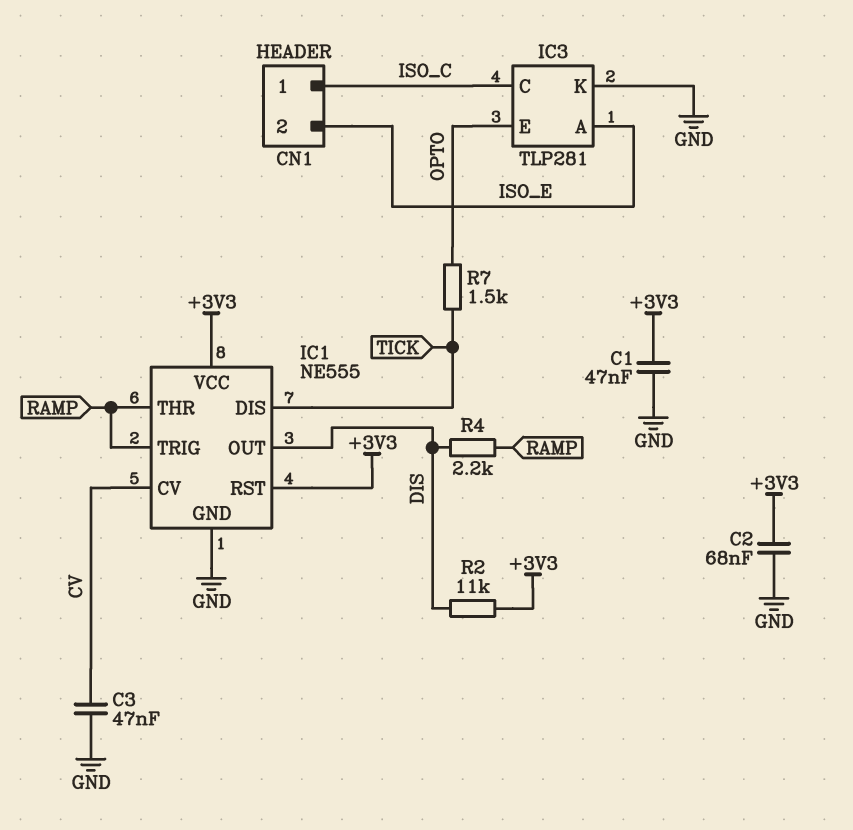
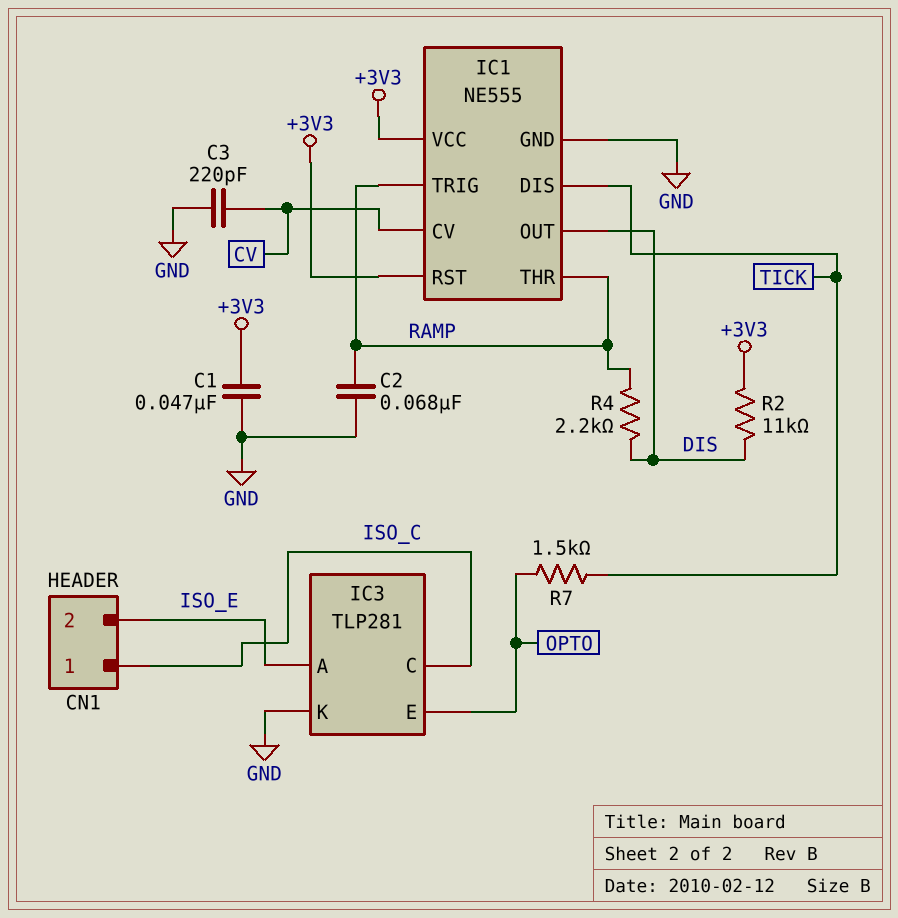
C2: 68nF (+3V3, GND) -> 68nF (GND, RAMP)
C3: 47nF (CV, GND) -> 220pF (CV, GND)

